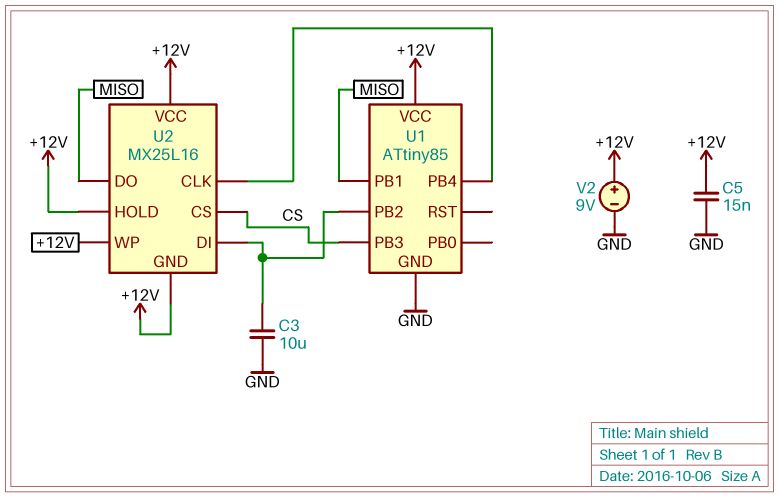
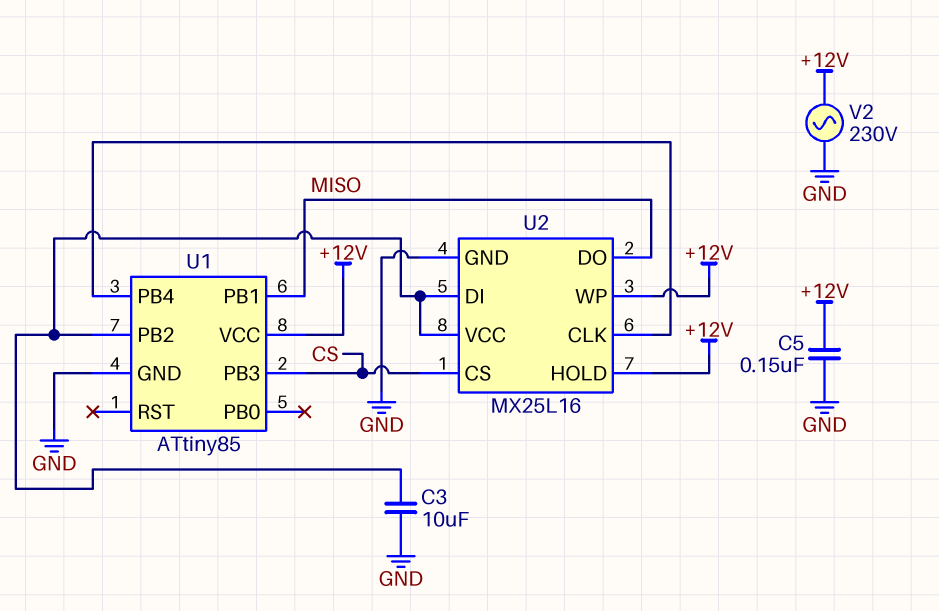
C5: 15nF (+12V, GND) -> 150nF (+12V, GND)
U2 pin GND: +12V -> GND
U2 pin VCC: +12V -> U1/PB2
V2: 9V (plus +12V, minus GND) -> AC 230V (+12V, GND)

